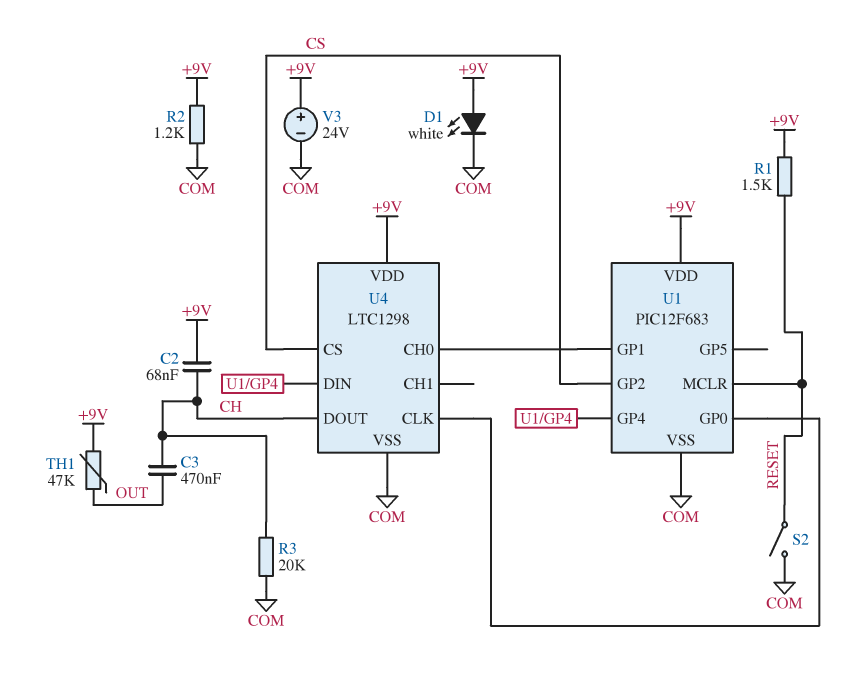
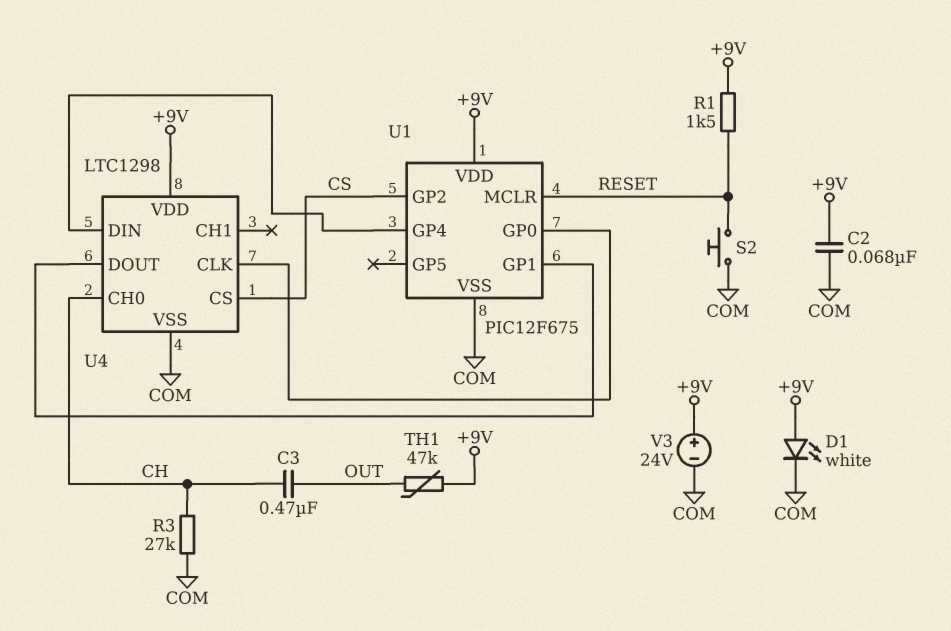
C2: 68nF (+9V, CH) -> 68nF (+9V, COM)
R2: 1.2k (+9V, COM) -> none
R3: 20k (CH, COM) -> 27k (CH, COM)
S2: switch (COM, RESET) -> button (COM, RESET)
U1: PIC12F683 -> PIC12F675
U4 pin CH0: U1/GP1 -> CH
U4 pin DOUT: CH -> U1/GP1

